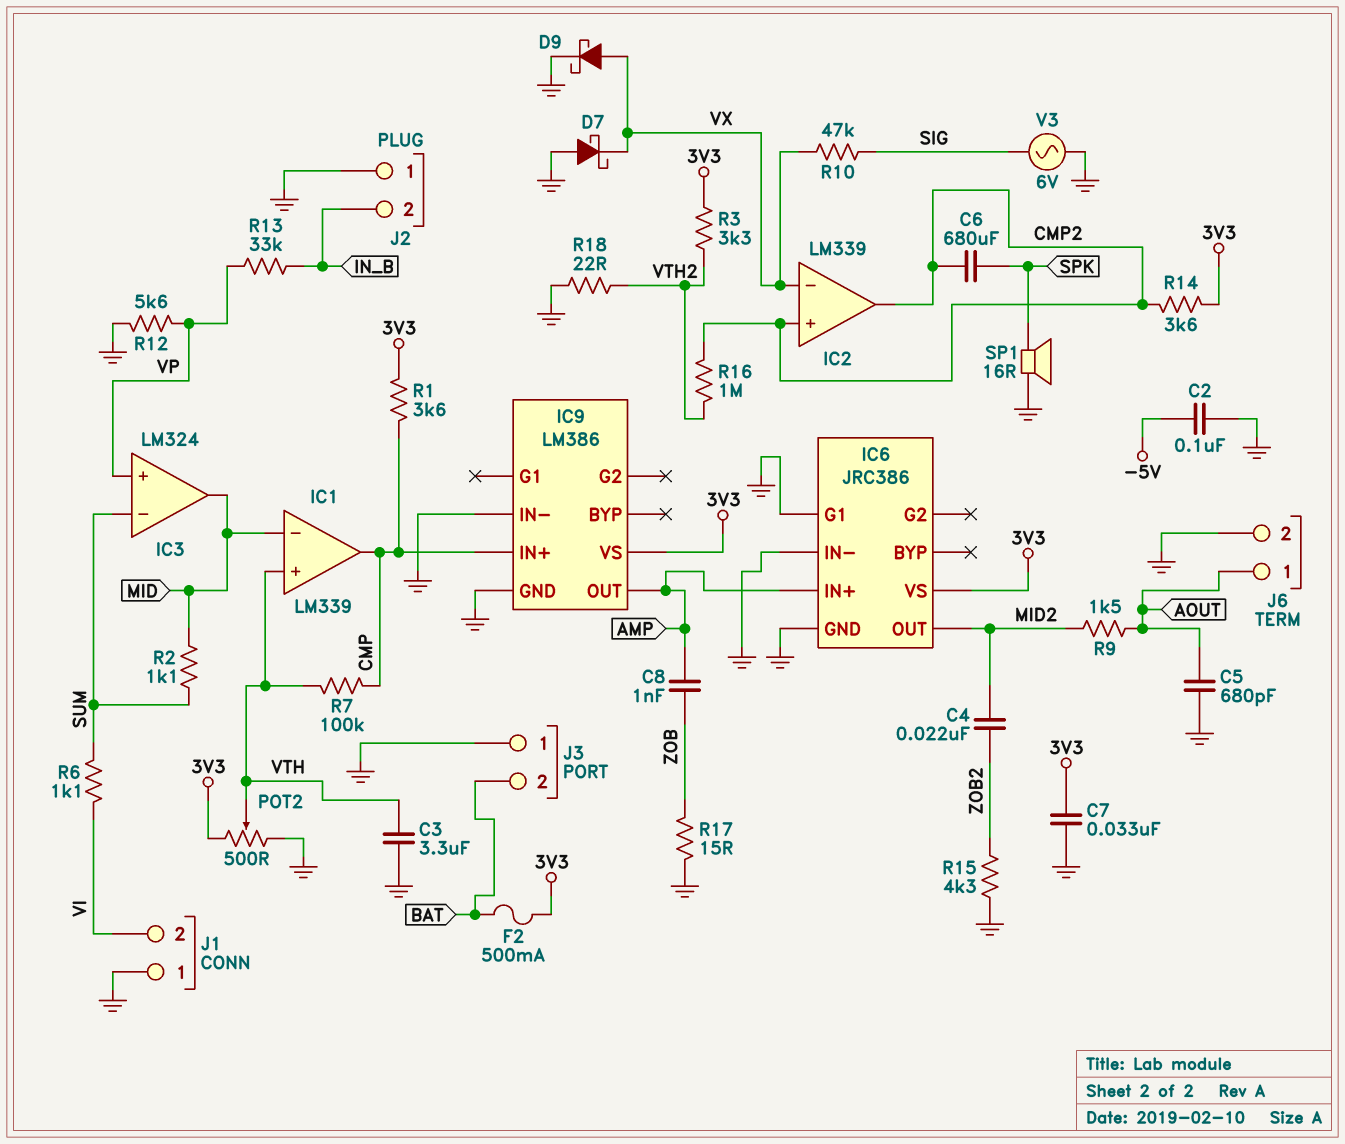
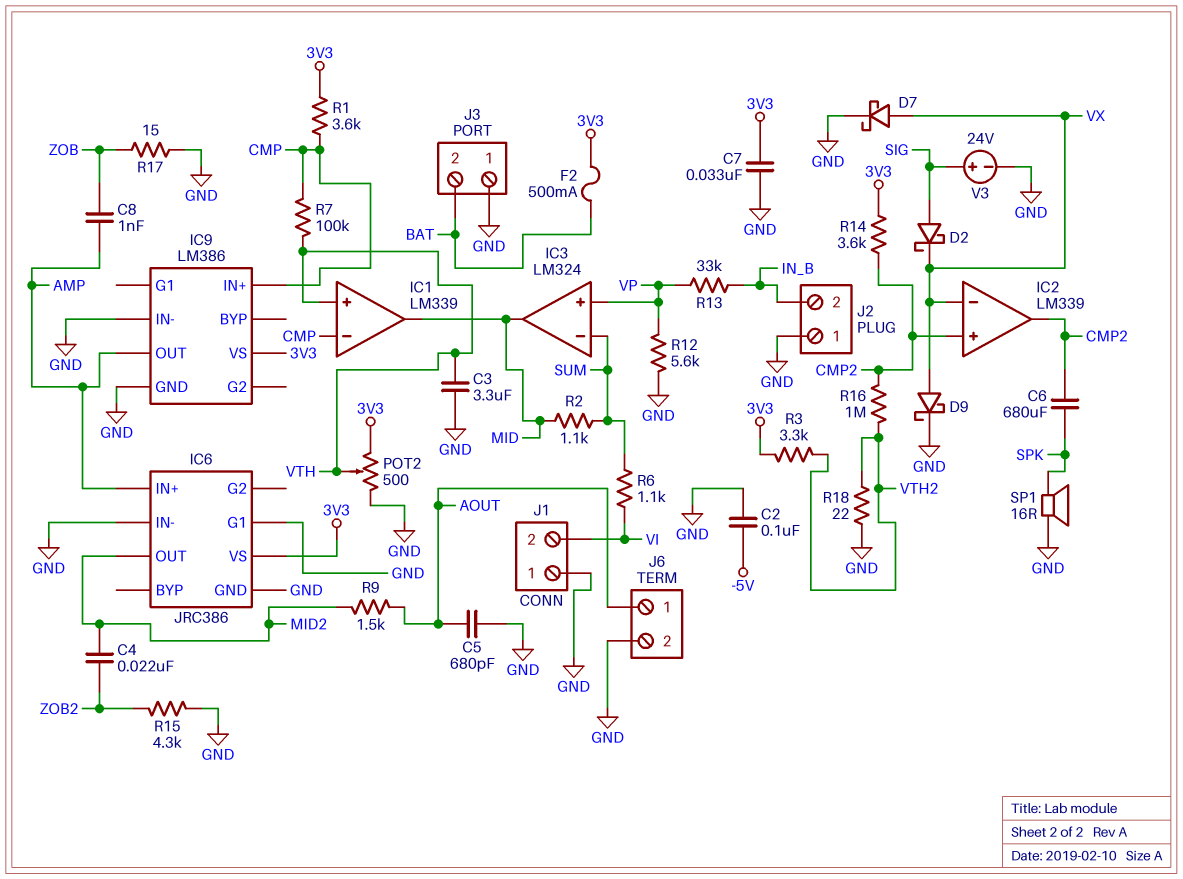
D2: none -> schottky (A SIG, K VX)
D7: schottky (A GND, K VX) -> schottky (A VX, K GND)
IC1 pin in-: MID -> CMP
IC1 pin out: CMP -> MID
R10: 47k (SIG, VX) -> none
V3: AC 6V (GND, SIG) -> 24V (plus SIG, minus GND)

